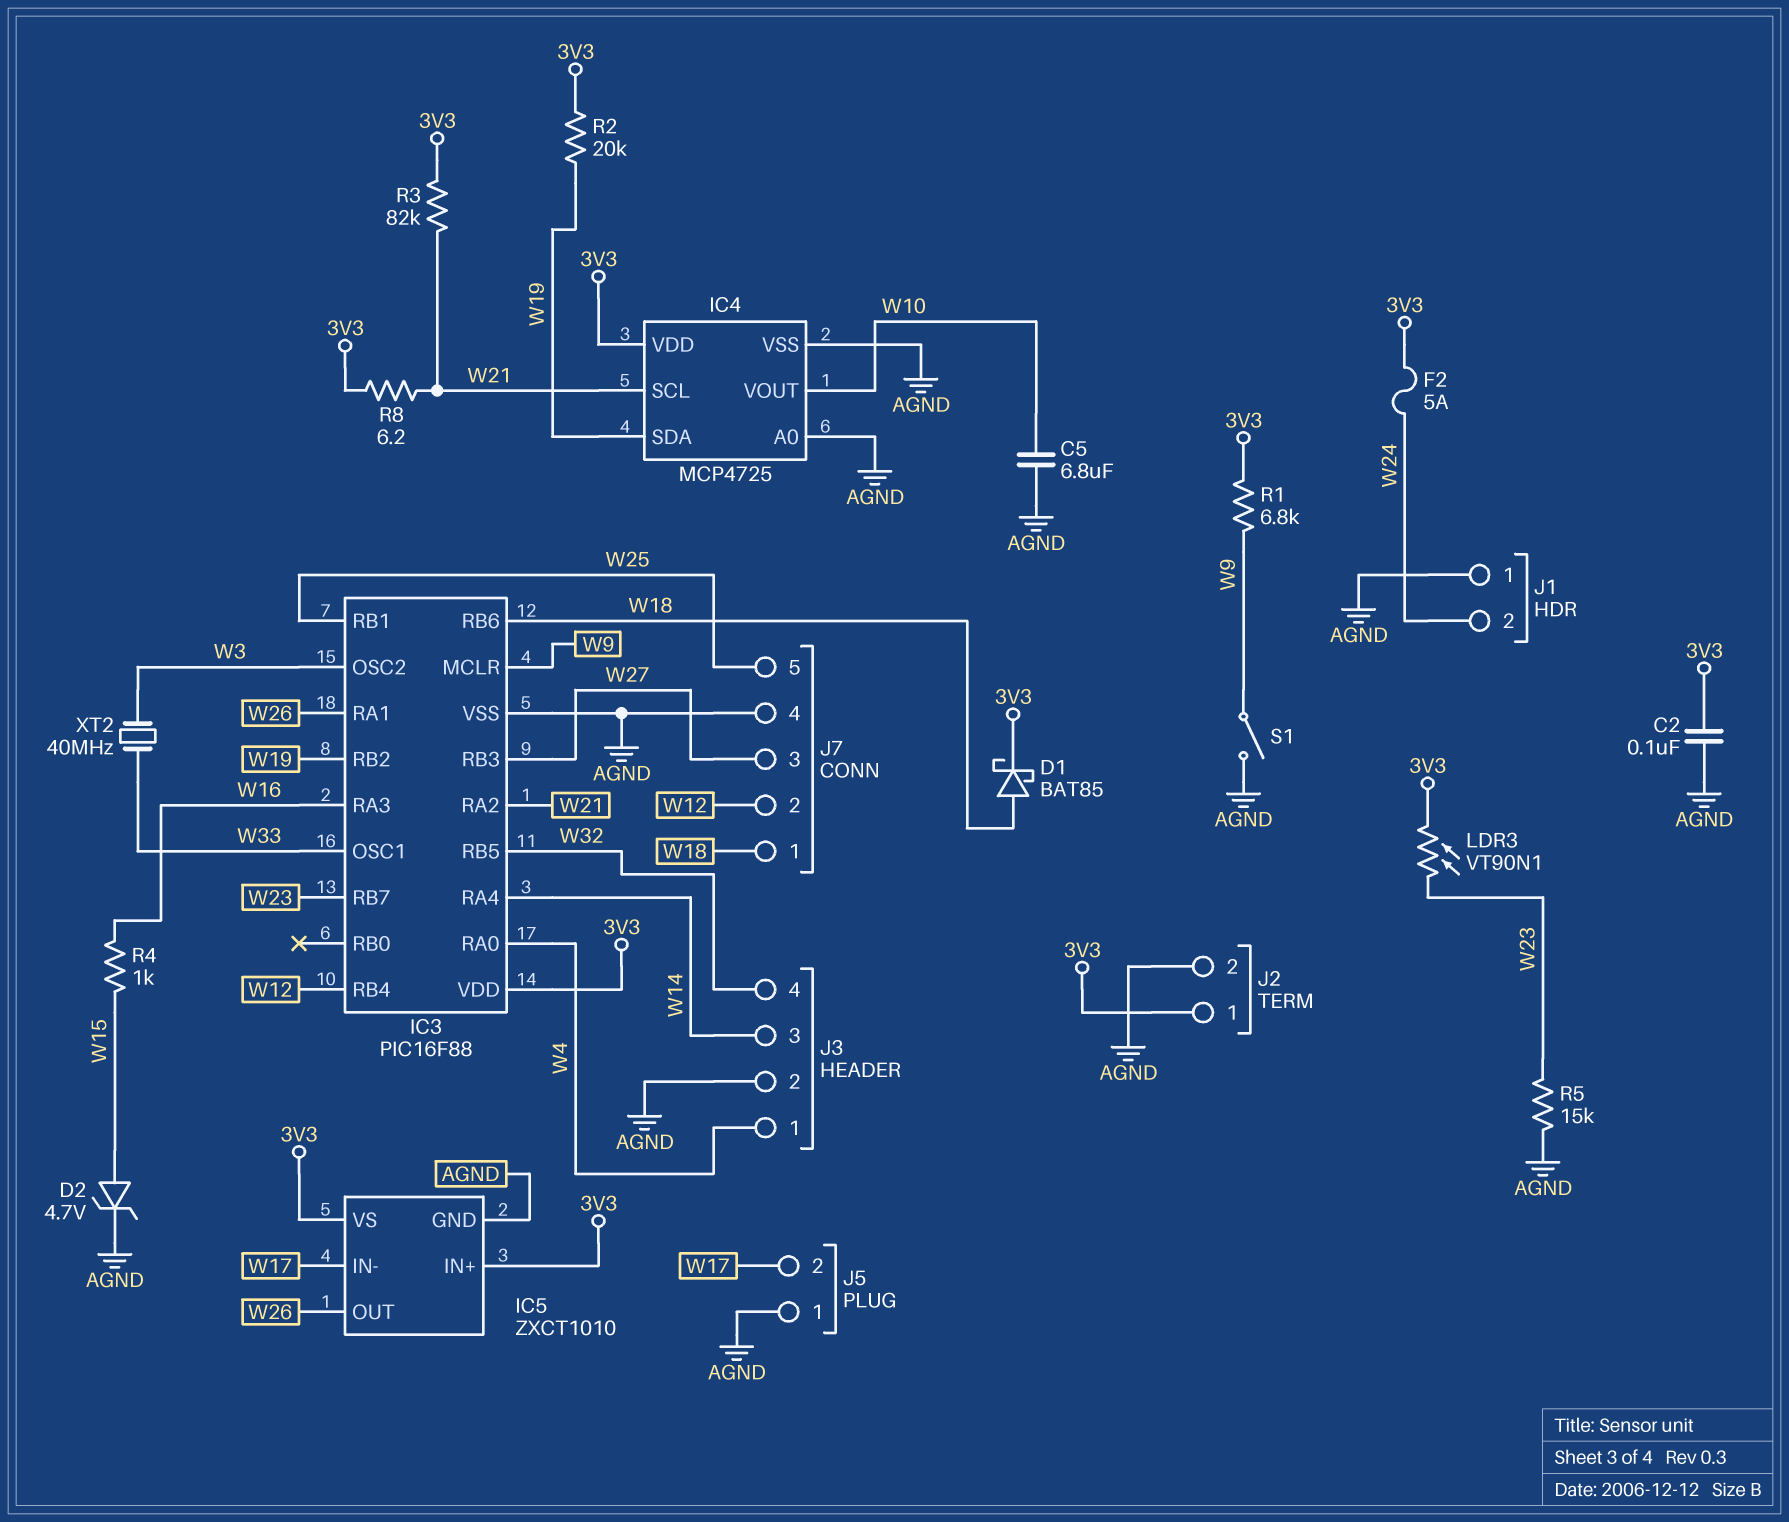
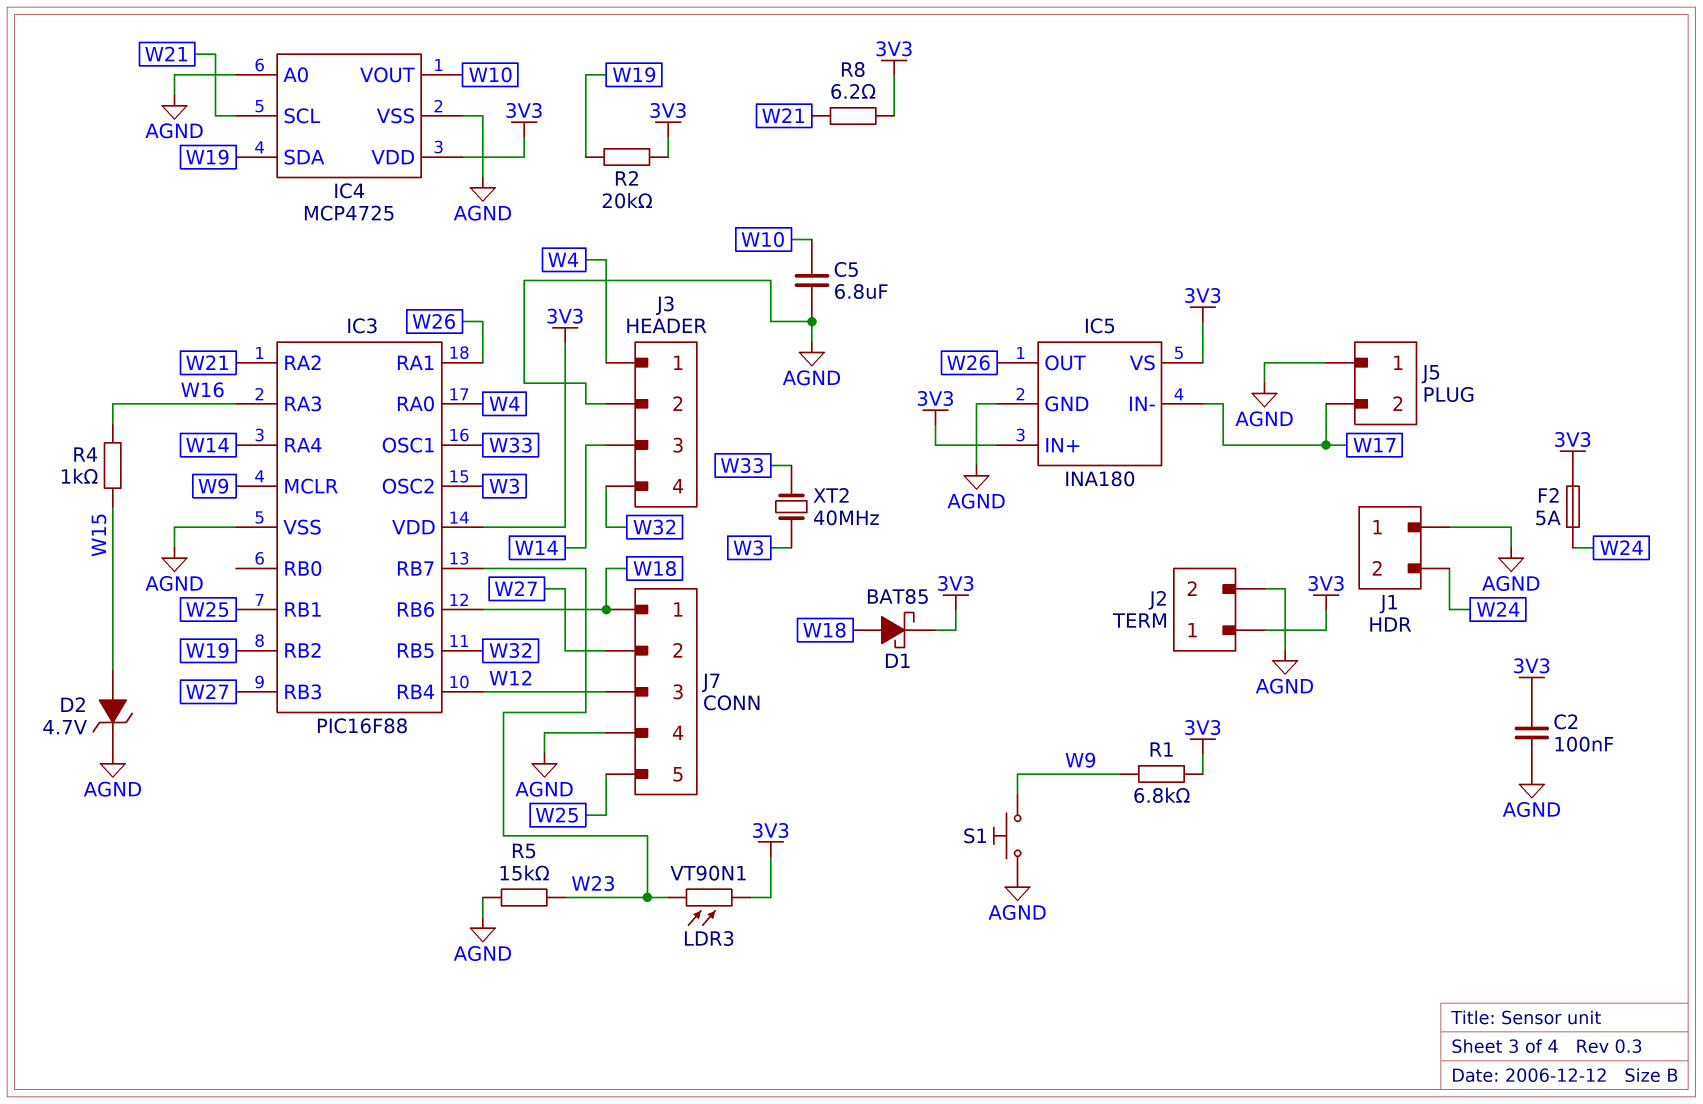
IC5: ZXCT1010 -> INA180
J7 pin 2: W12 -> W27
J7 pin 3: W27 -> W12
R3: 82k (3V3, W21) -> none
S1: switch (AGND, W9) -> button (AGND, W9)

